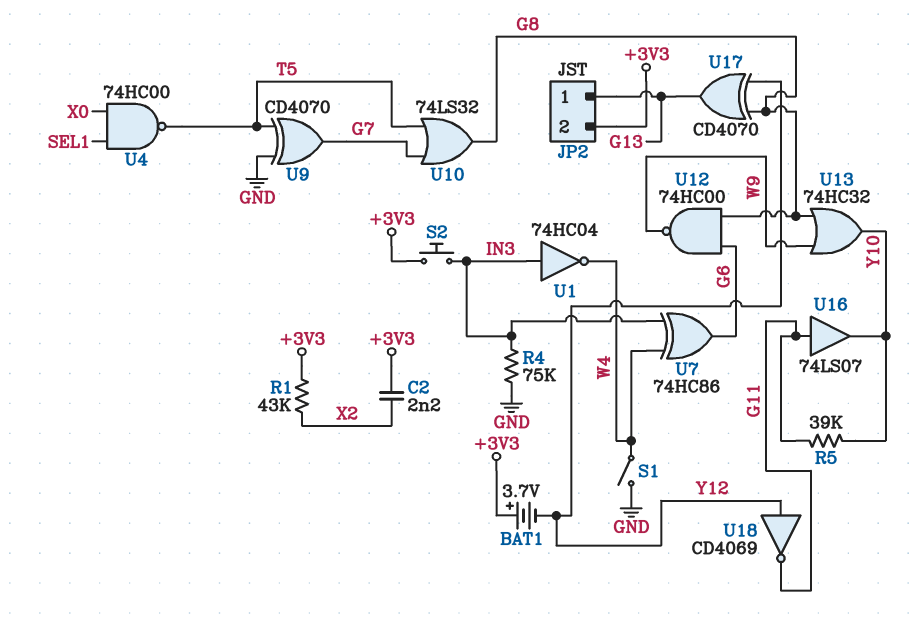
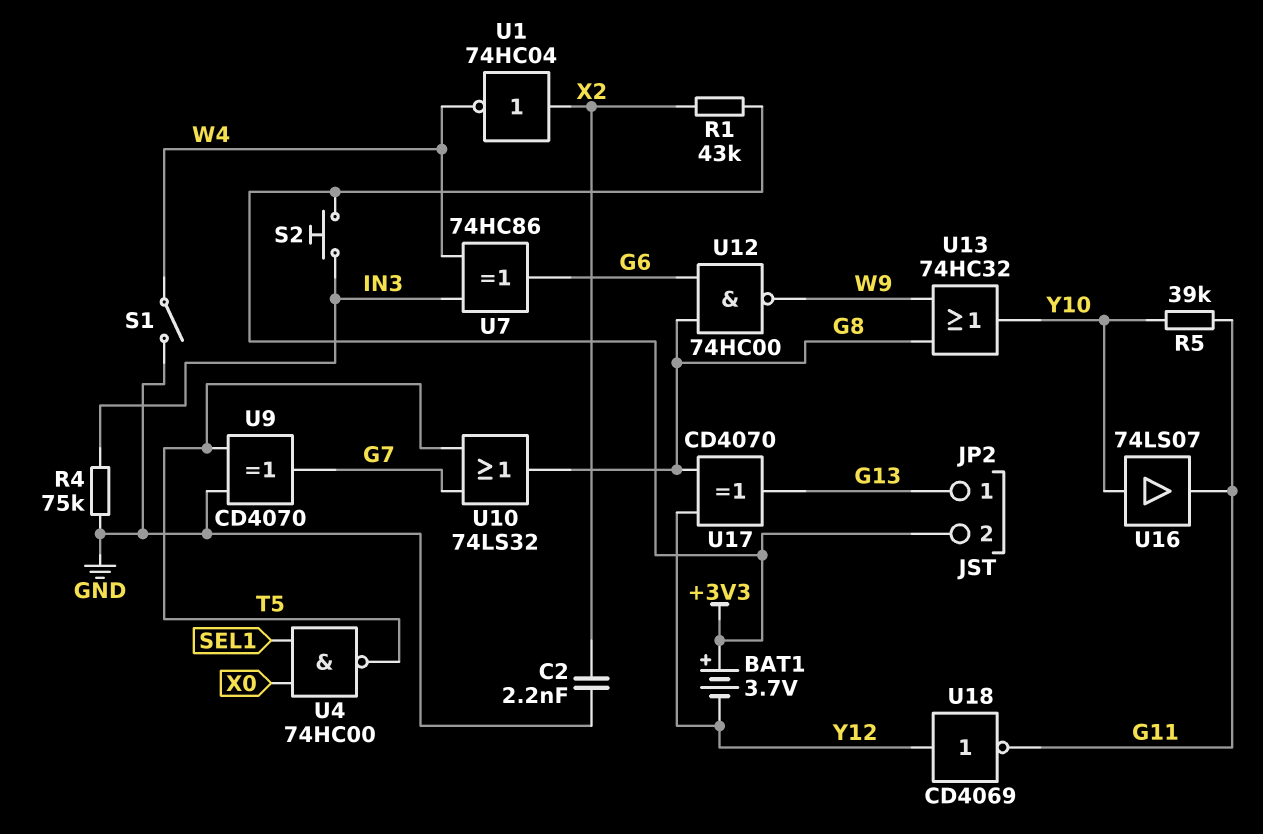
C2: 2.2nF (+3V3, X2) -> 2.2nF (GND, X2)
U1: NOT 74HC04 (in IN3, out W4) -> NOT 74HC04 (in X2, out W4)
U16: buffer 74LS07 (in G11, out Y10) -> buffer 74LS07 (in Y10, out G11)

